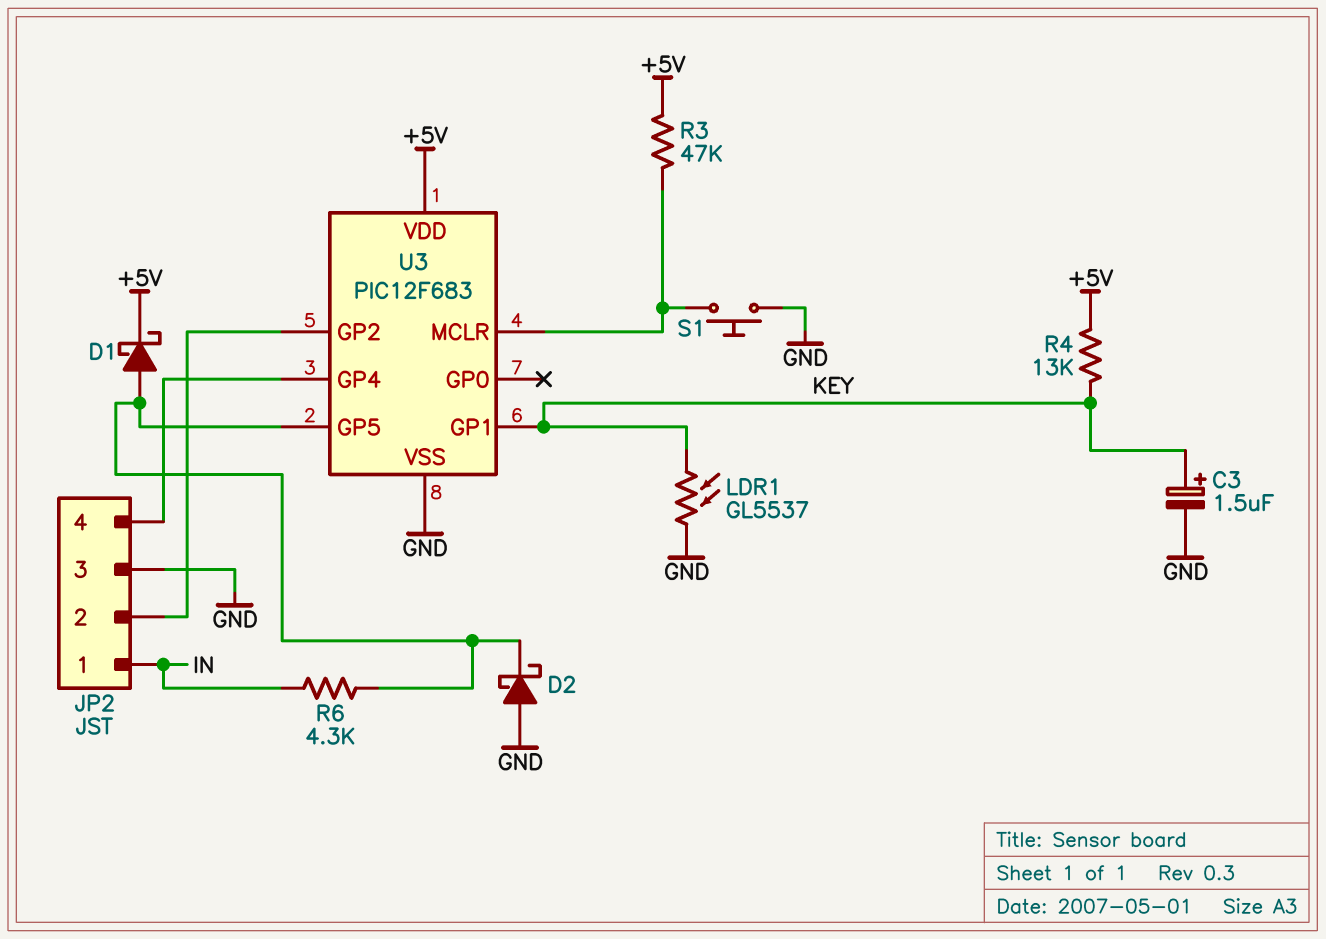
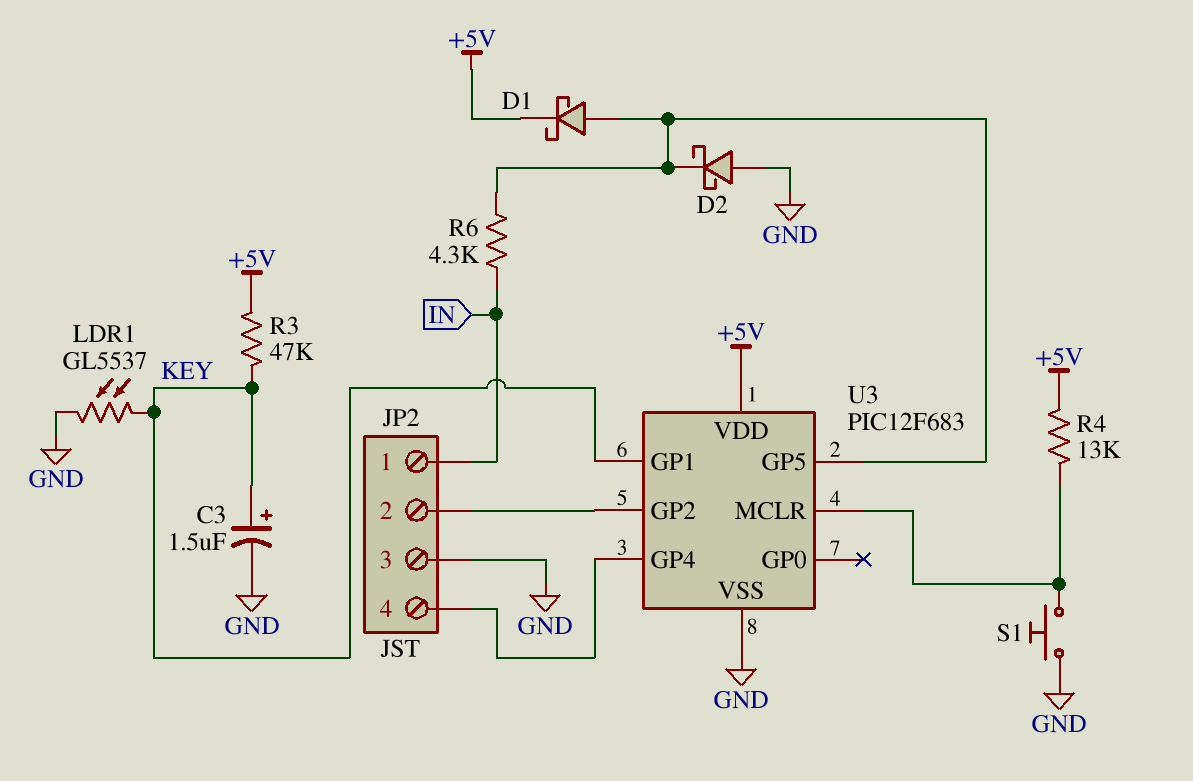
R3: 47k (+5V, U3/MCLR) -> 47k (+5V, KEY)
R4: 13k (+5V, KEY) -> 13k (+5V, U3/MCLR)

